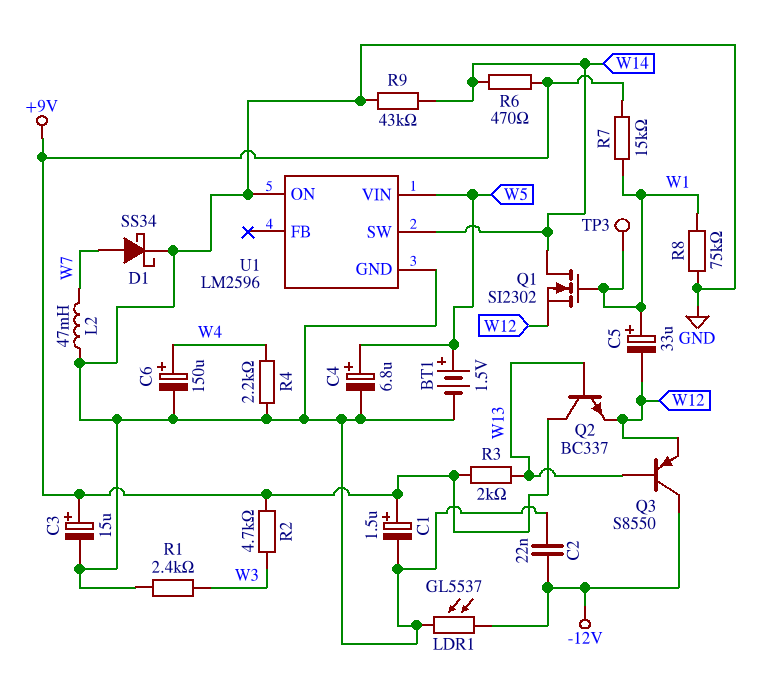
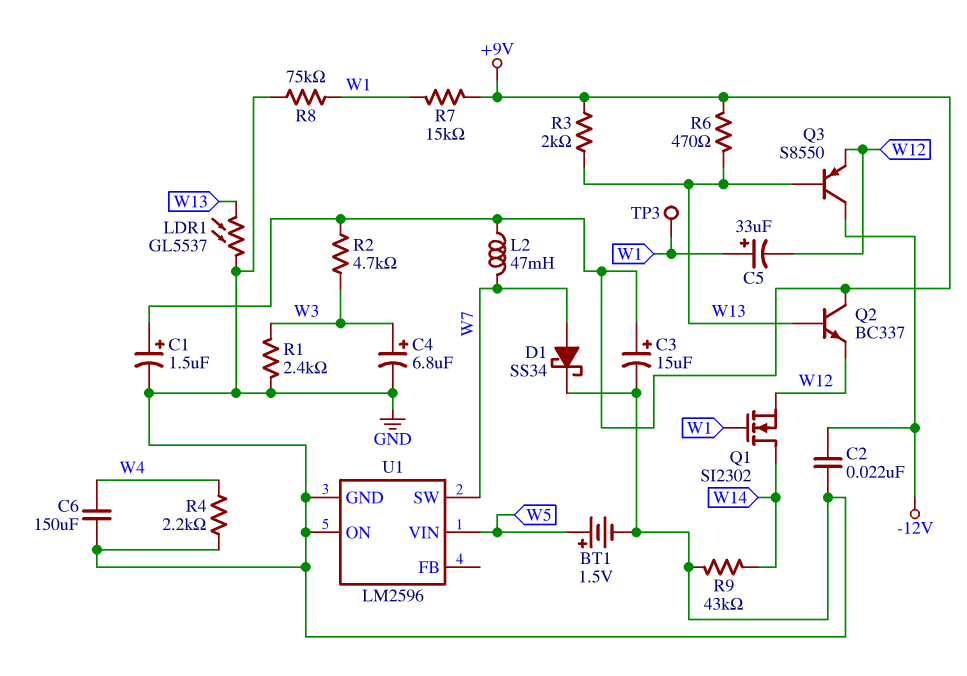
C4: 6.8uF (plus W5, minus GND) -> 6.8uF (plus W3, minus GND)
C6: 150uF (plus W4, minus GND) -> 150uF (GND, W4)
L2: 47mH (GND, W7) -> 47mH (+9V, W7)
LDR1: GL5537 (-12V, GND) -> GL5537 (GND, W13)
R6: 470 (+9V, W14) -> 470 (+9V, W13)
U1 pin SW: W14 -> W7

